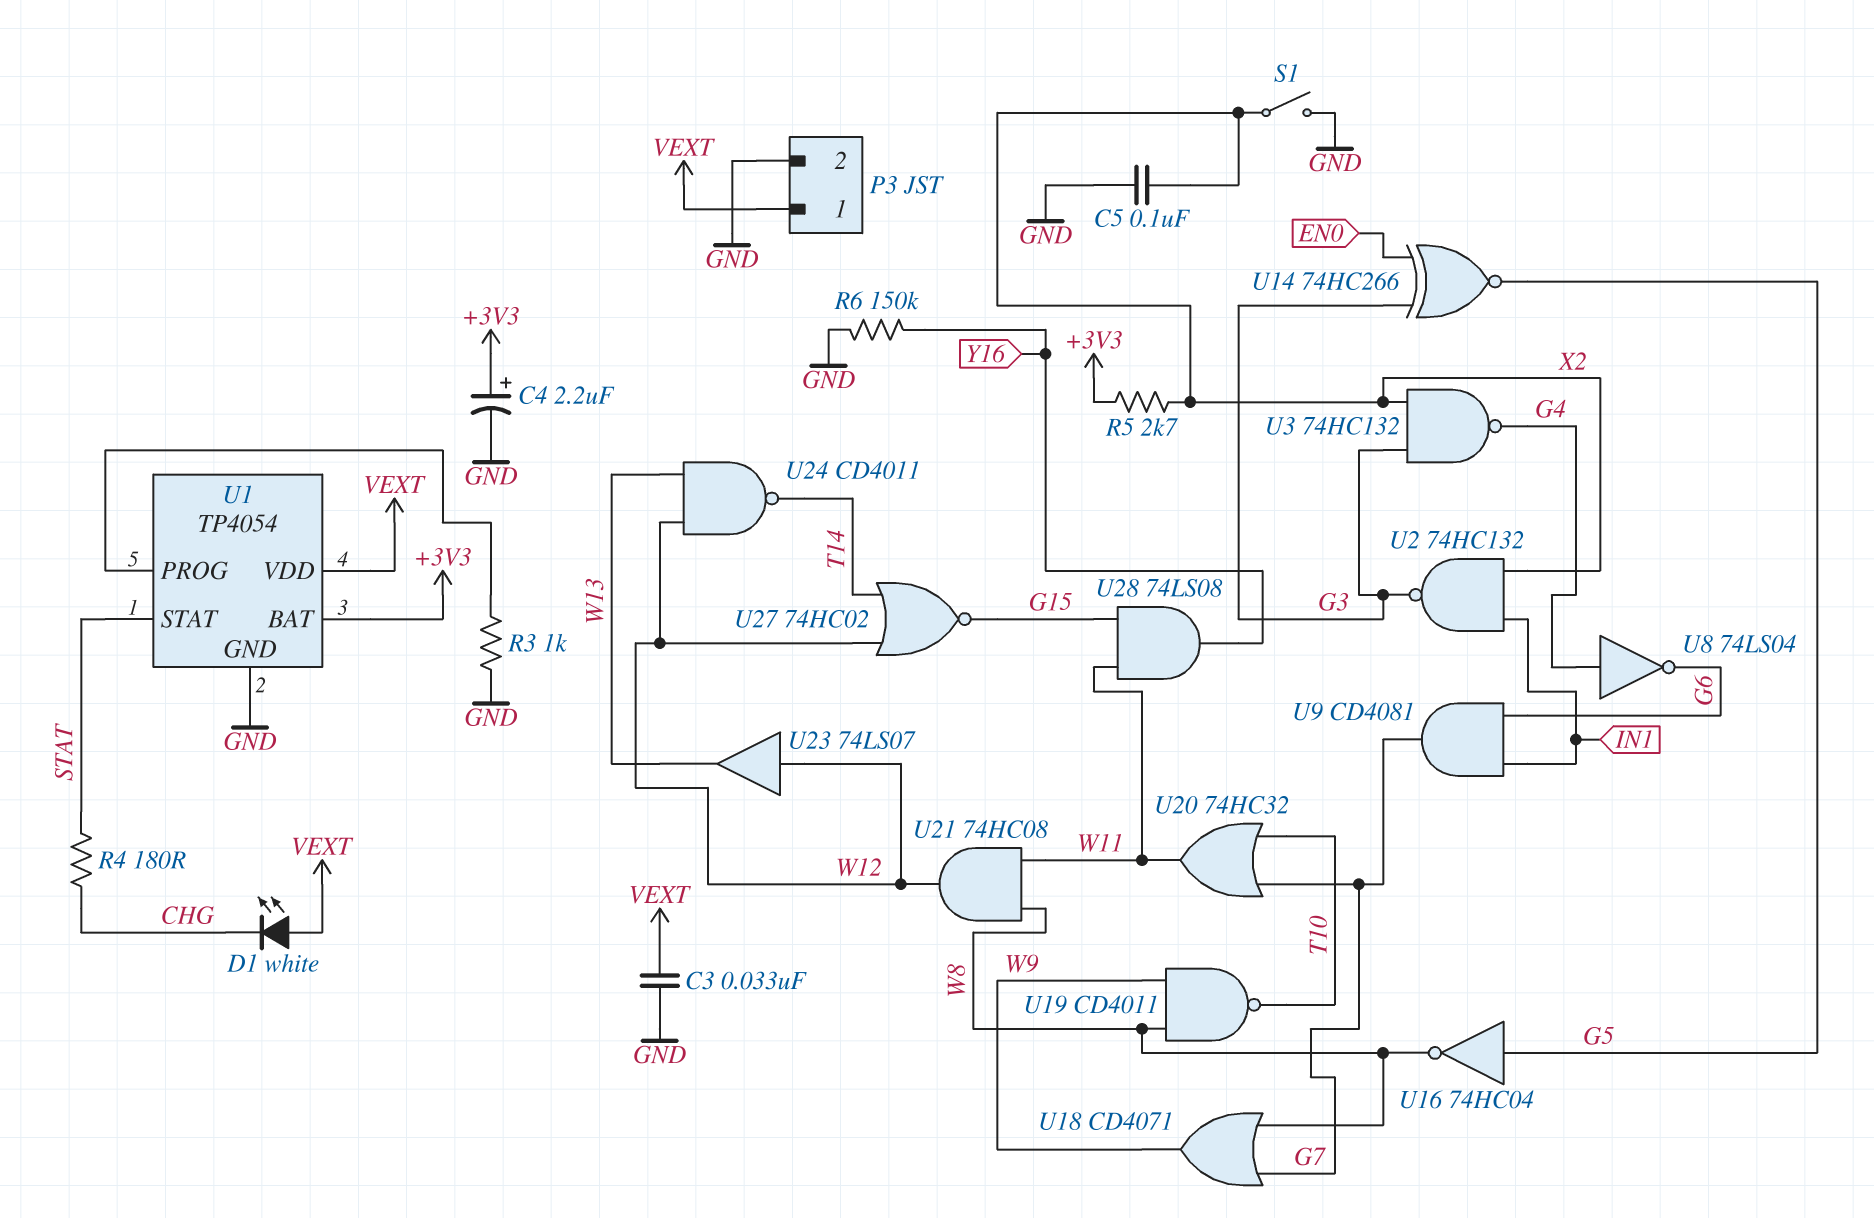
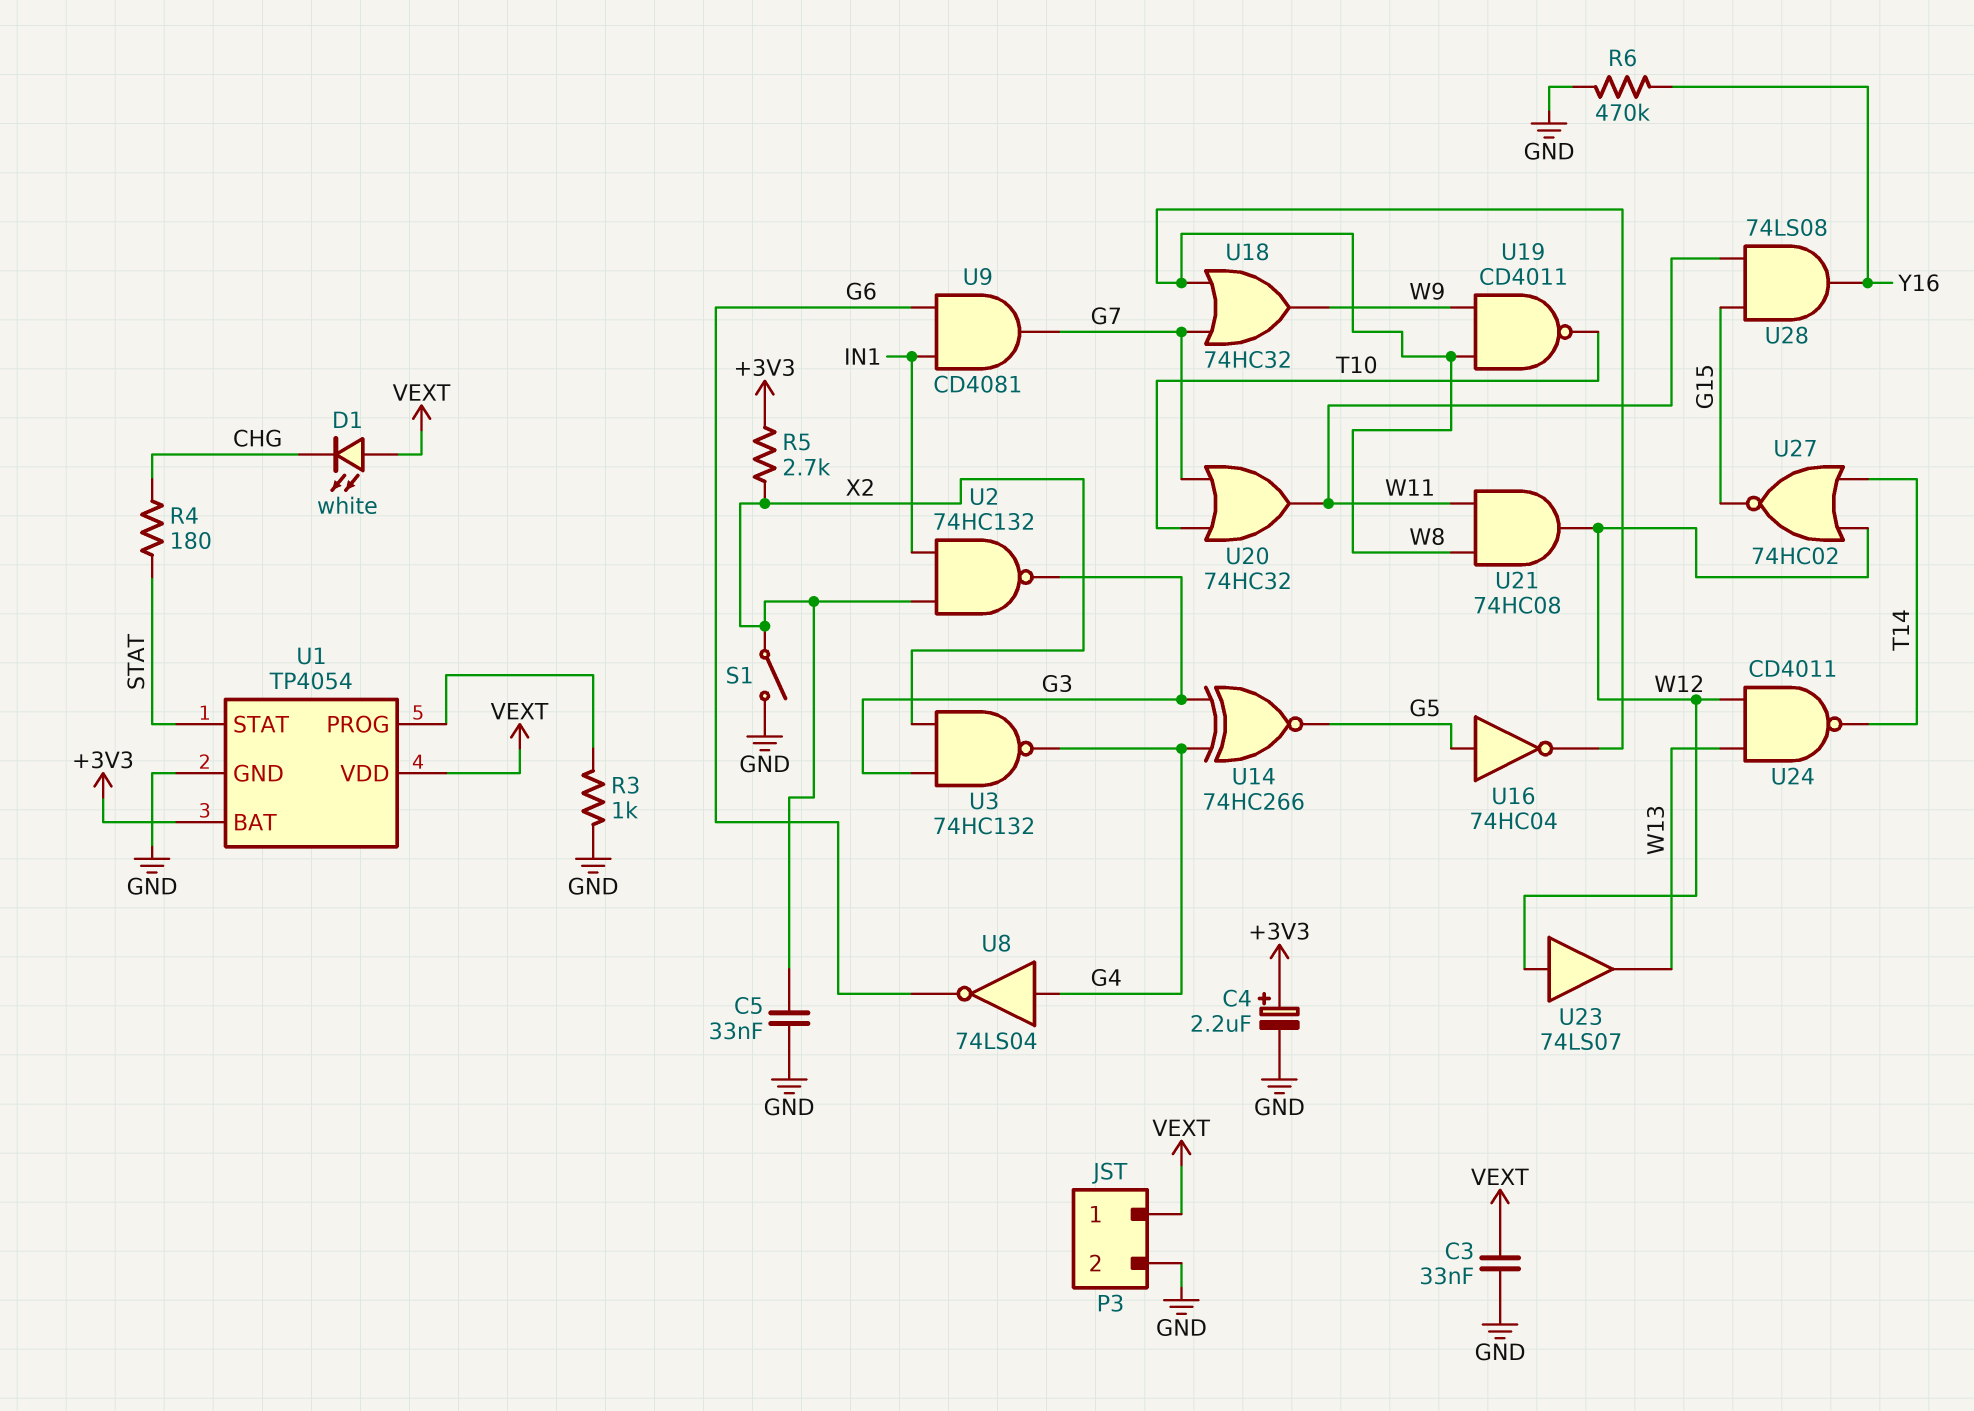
C5: 100nF (GND, X2) -> 33nF (GND, X2)
R6: 150k (GND, Y16) -> 470k (GND, Y16)
U14: XNOR 74HC266 (in EN0, in G3, out G5) -> XNOR 74HC266 (in G3, in G4, out G5)
U18: OR CD4071 (in G7, in W8, out W9) -> OR 74HC32 (in G7, in W8, out W9)

